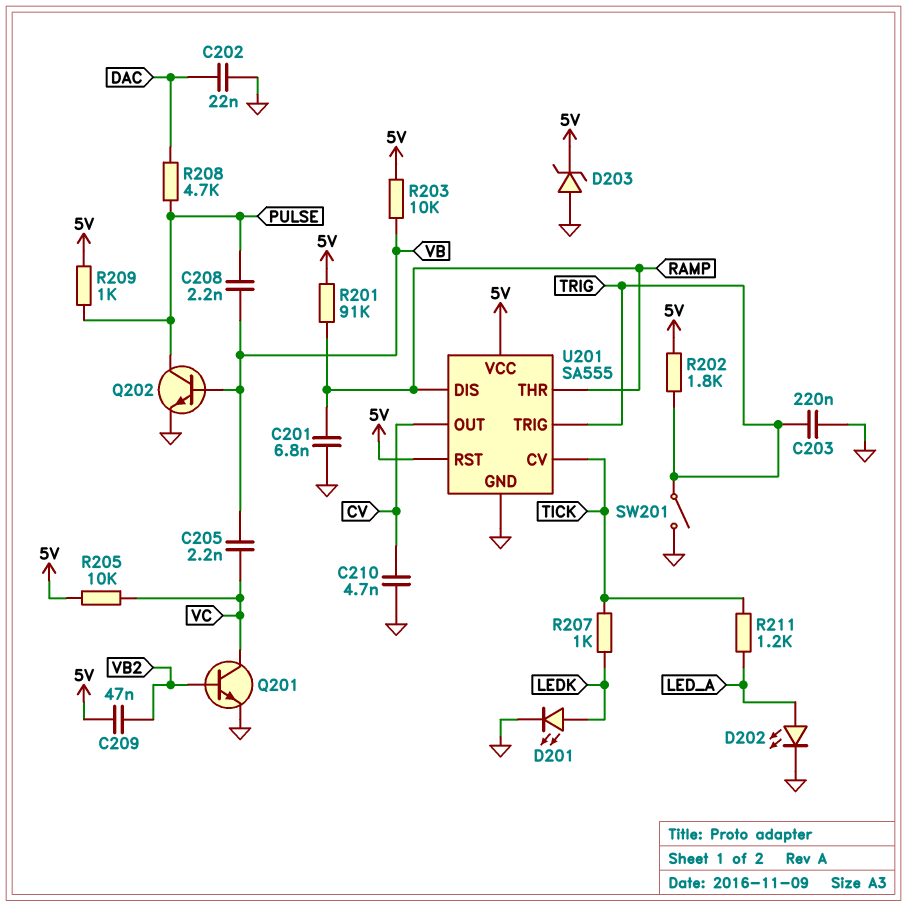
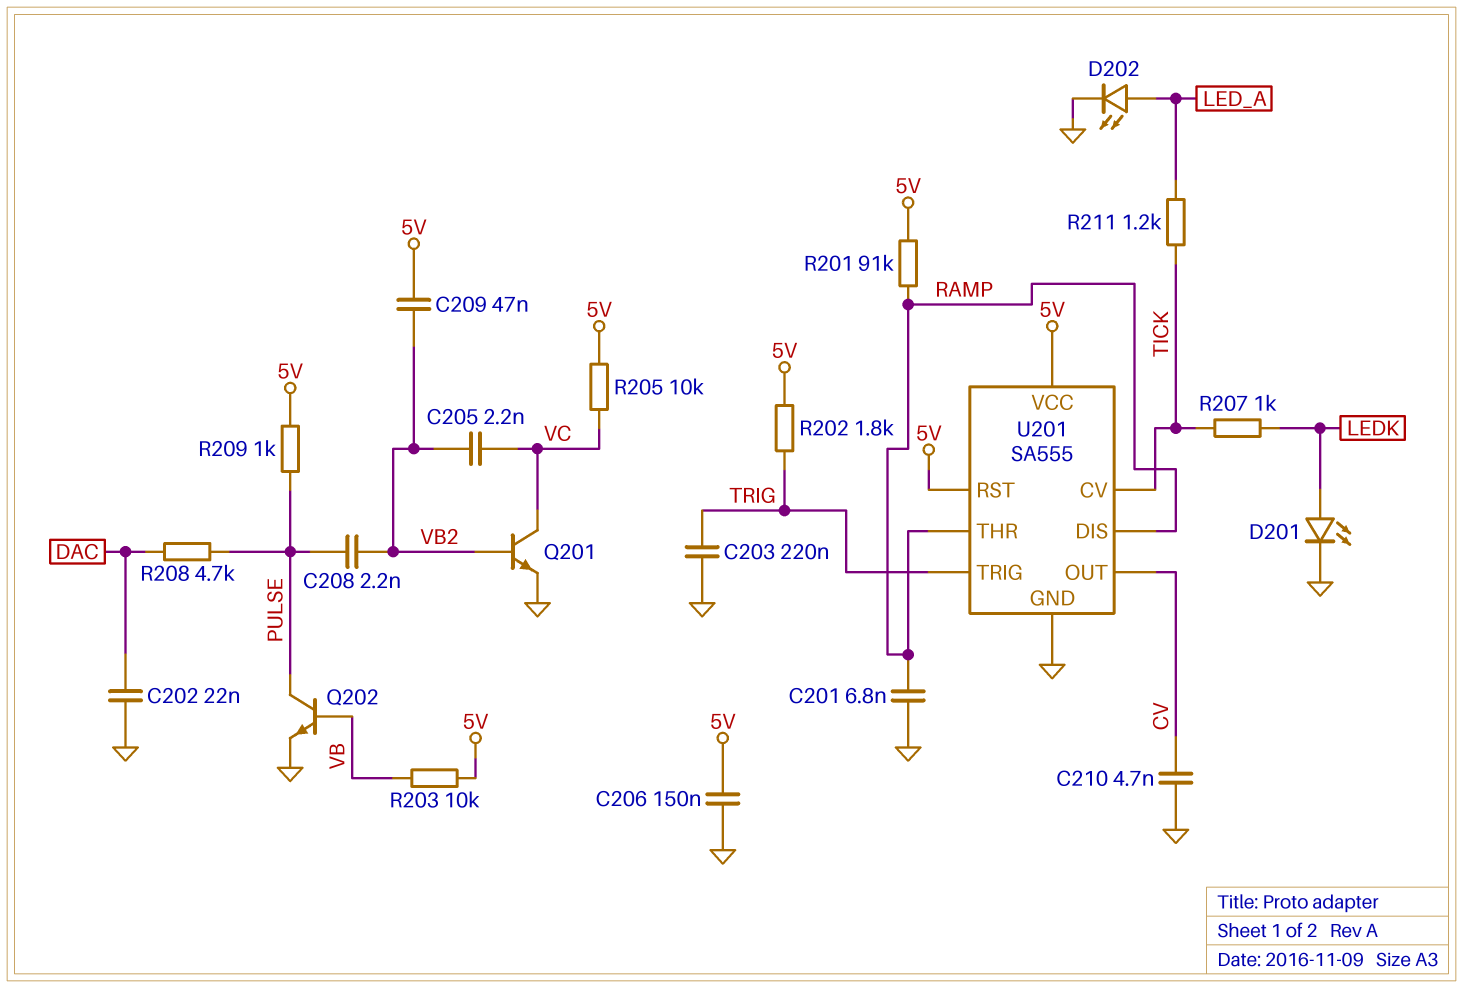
C205: 2.2nF (VB, VC) -> 2.2nF (VB2, VC)
C206: none -> 150nF (5V, GND)
C208: 2.2nF (PULSE, VB) -> 2.2nF (PULSE, VB2)
D203: zener (A GND, K 5V) -> none
SW201: switch (GND, TRIG) -> none

